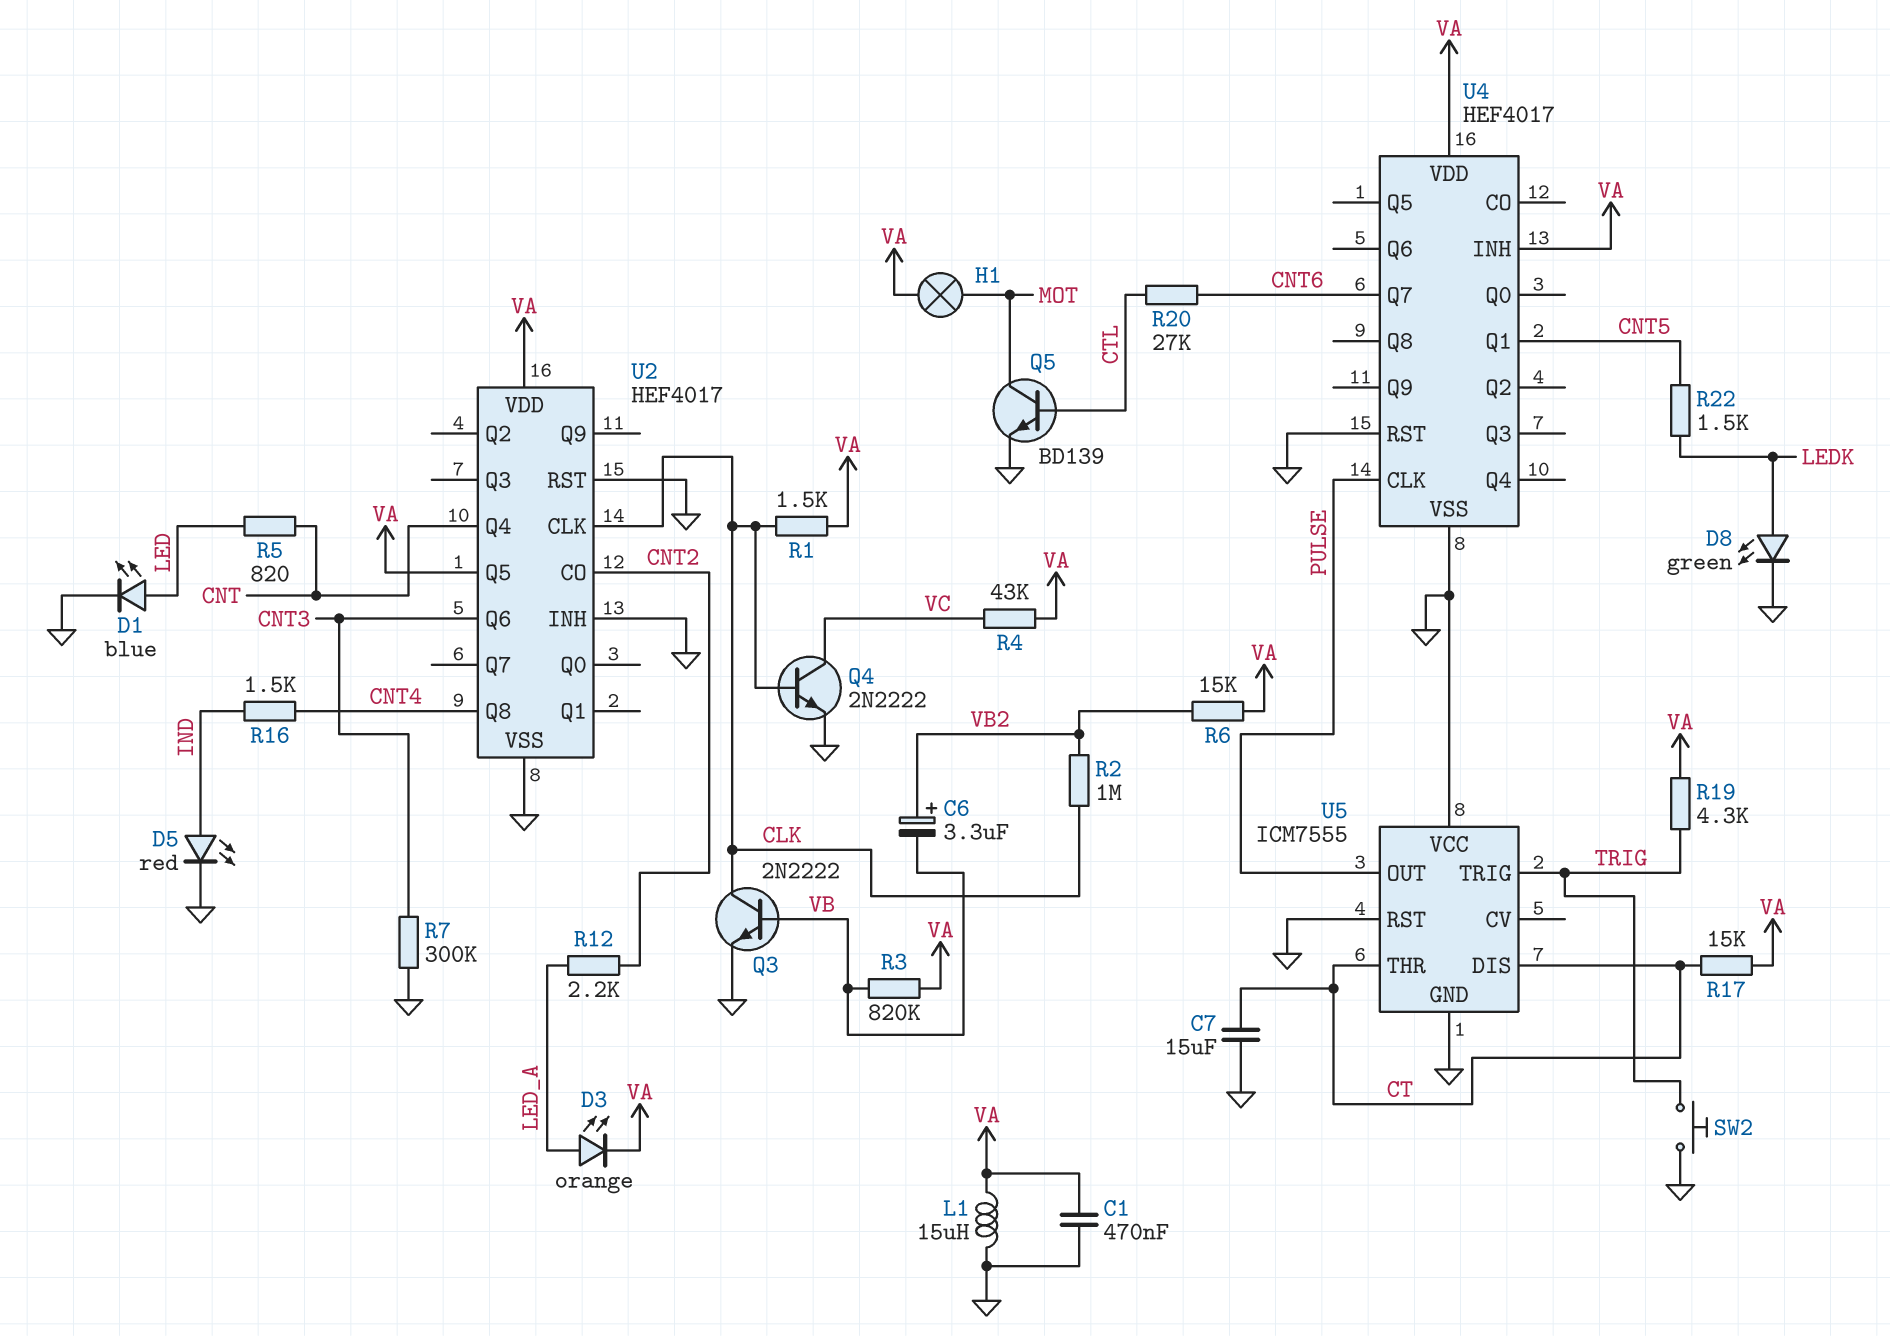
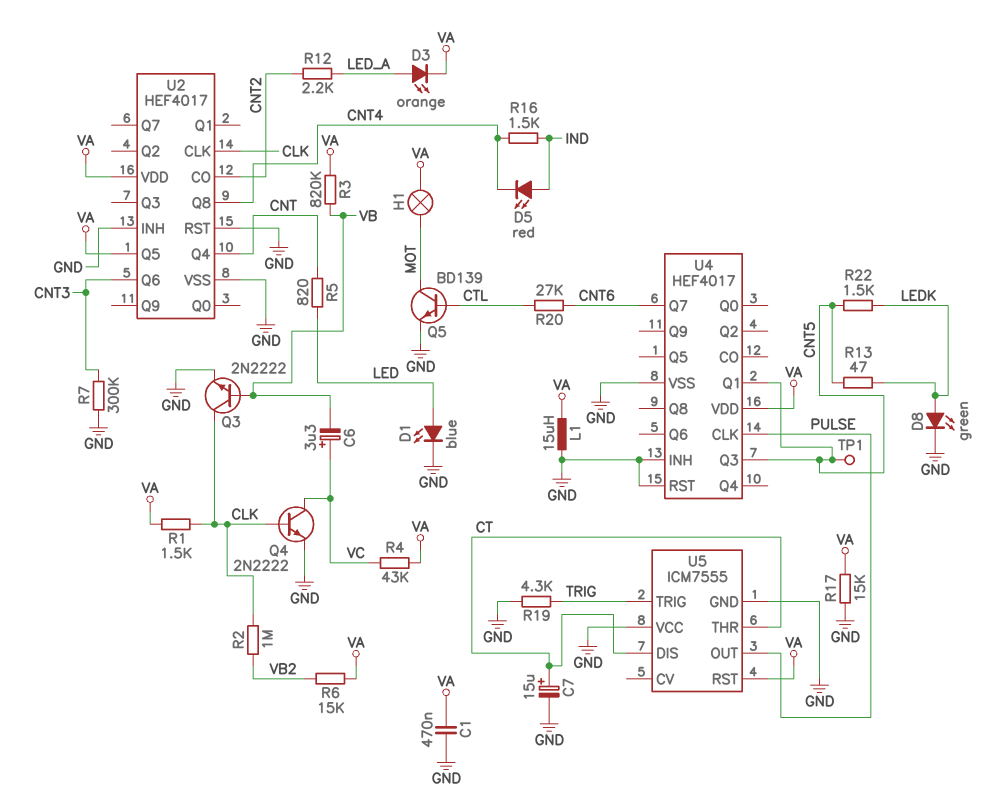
C6: 3.3uF (plus VB2, minus VB) -> 3.3uF (plus VC, minus VB)
C7: 15uF (CT, GND) -> 15uF (plus CT, minus GND)
D5: LED red (A IND, K GND) -> LED red (A IND, K CNT4)
R13: none -> 47 (CNT5, LEDK)
R17: 15k (CT, VA) -> 15k (GND, VA)
R19: 4.3k (TRIG, VA) -> 4.3k (GND, TRIG)
SW2: button (GND, TRIG) -> none
TP1: none -> test point (CNT5)
U4 pin INH: VA -> GND
U4 pin Q3: none -> CNT5
U5 pin RST: GND -> VA

